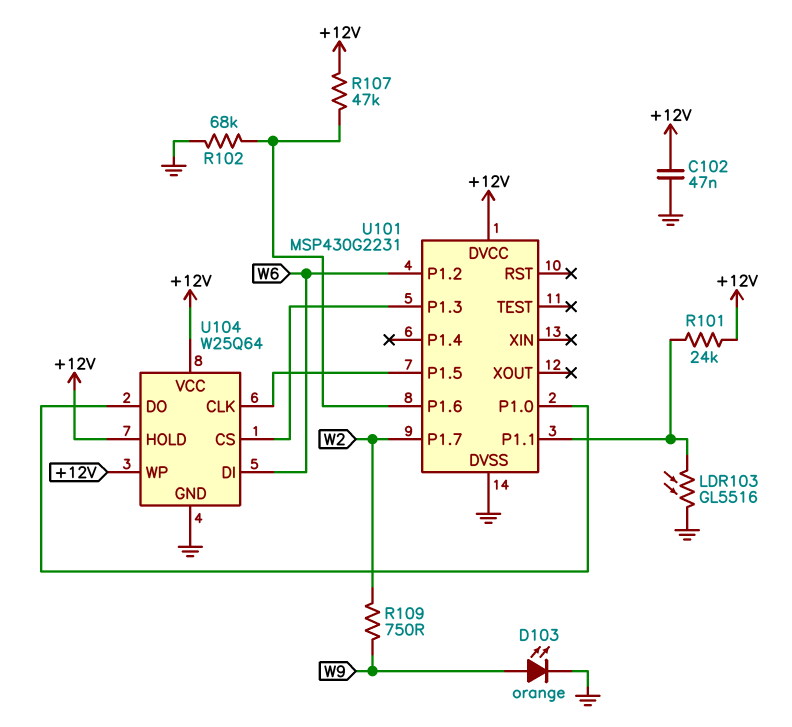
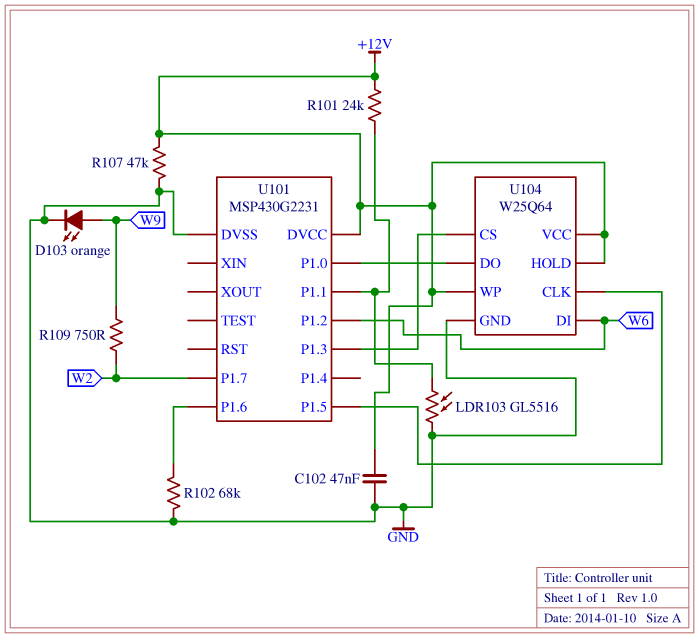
R107: 47k (+12V, U101/P1.6) -> 47k (+12V, GND)

